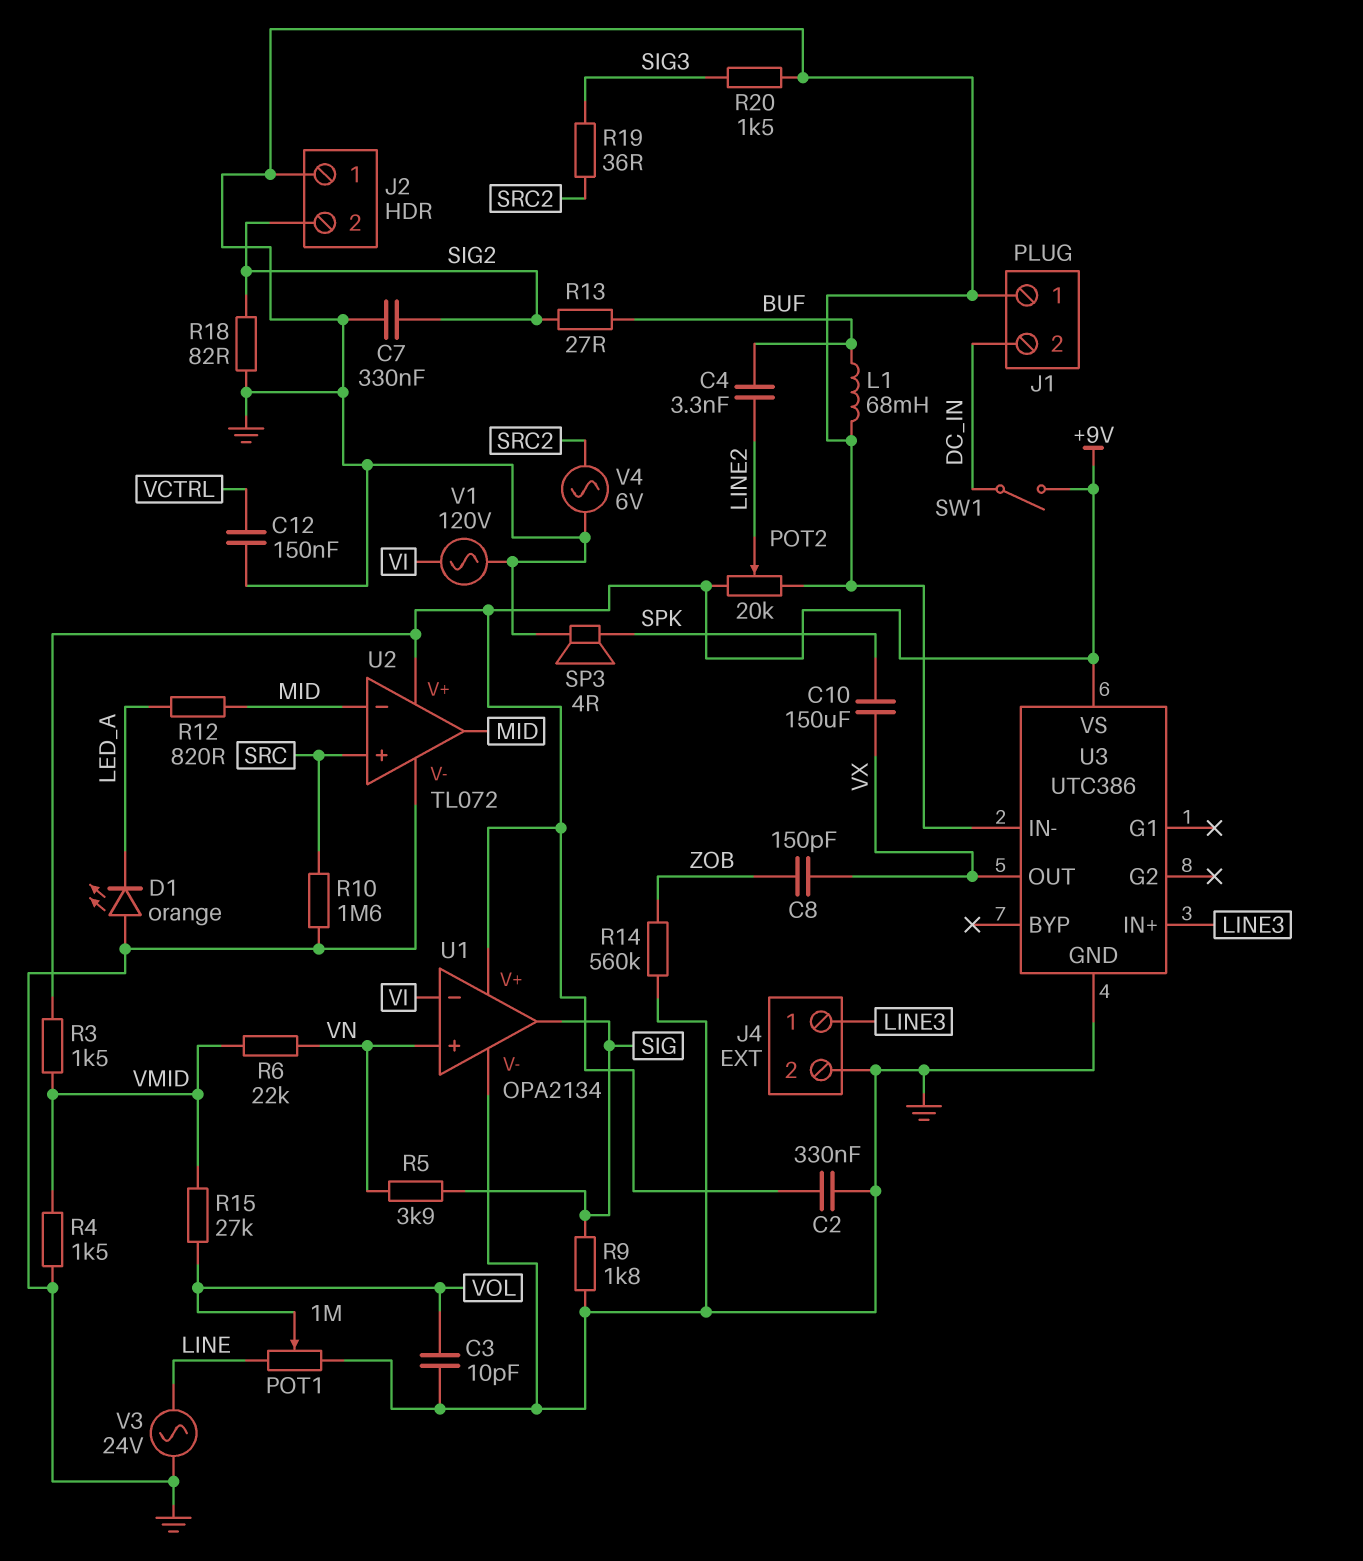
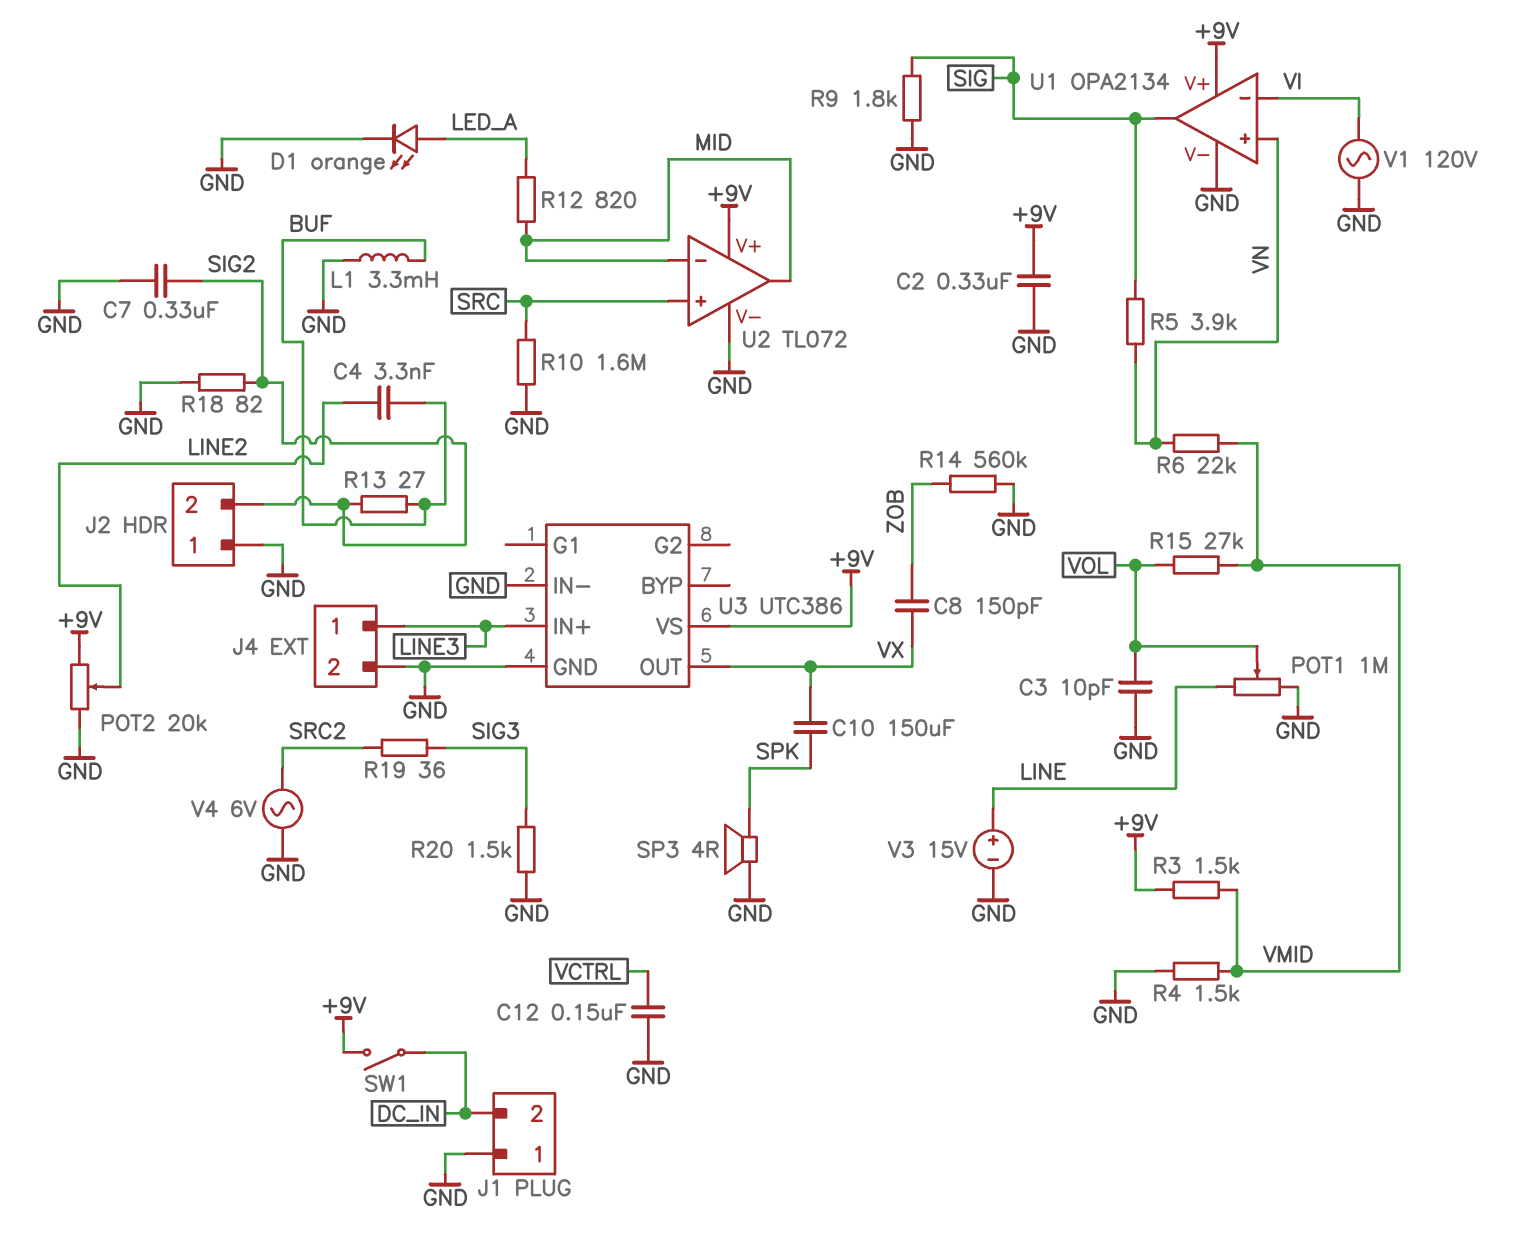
D1: LED orange (A GND, K LED_A) -> LED orange (A LED_A, K GND)
L1: 68mH (BUF, GND) -> 3.3mH (BUF, GND)
V3: AC 24V (GND, LINE) -> 15V (plus LINE, minus GND)

